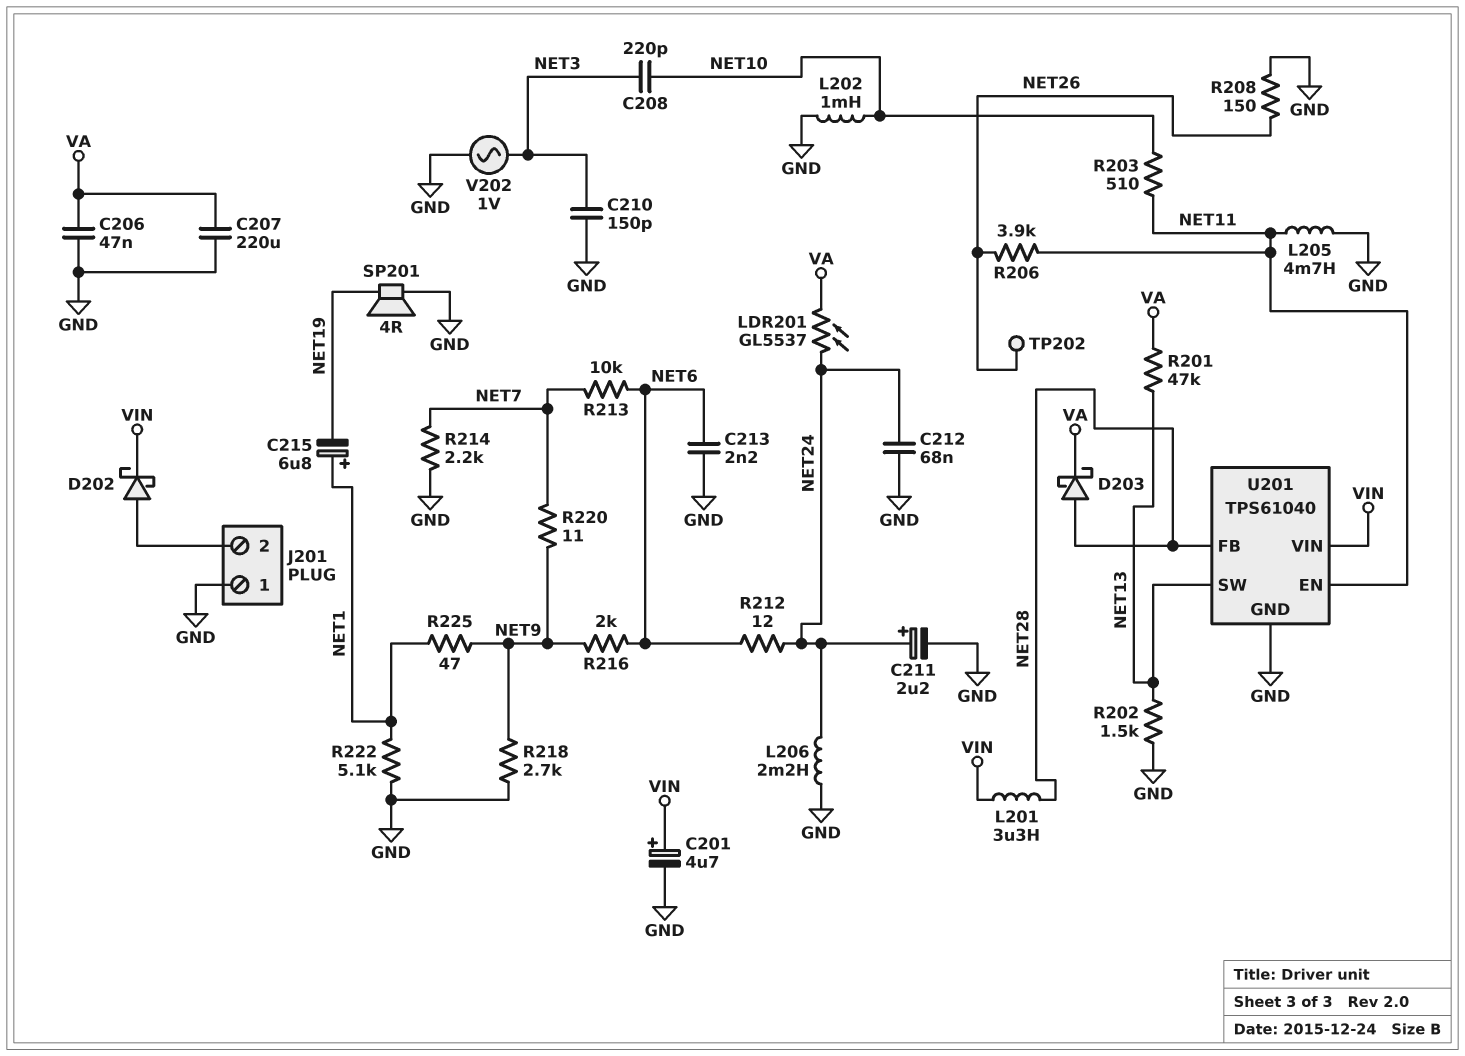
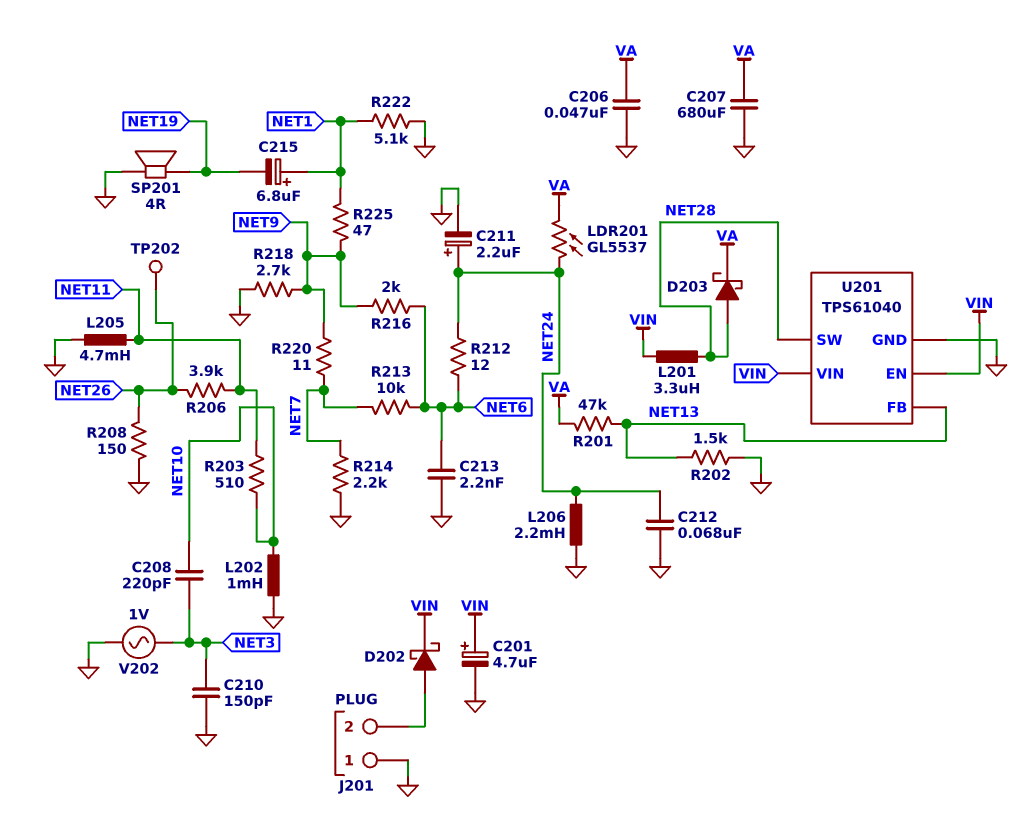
C207: 220uF (GND, VA) -> 680uF (GND, VA)
U201 pin EN: NET11 -> VIN
U201 pin FB: NET28 -> NET13
U201 pin SW: NET13 -> NET28

